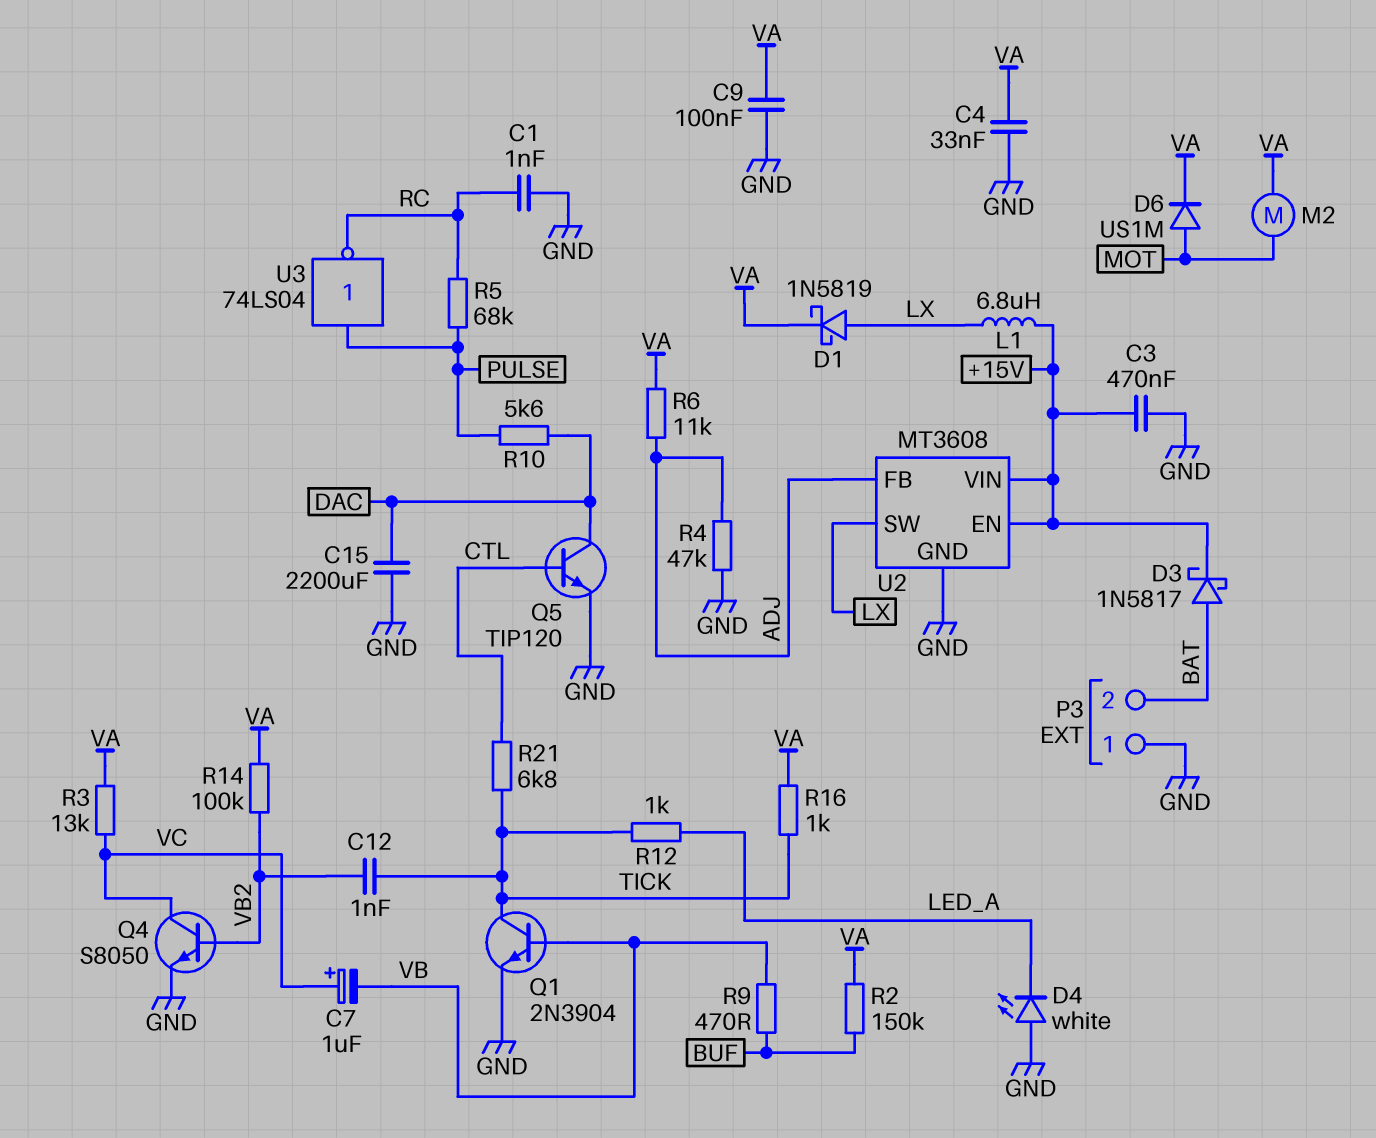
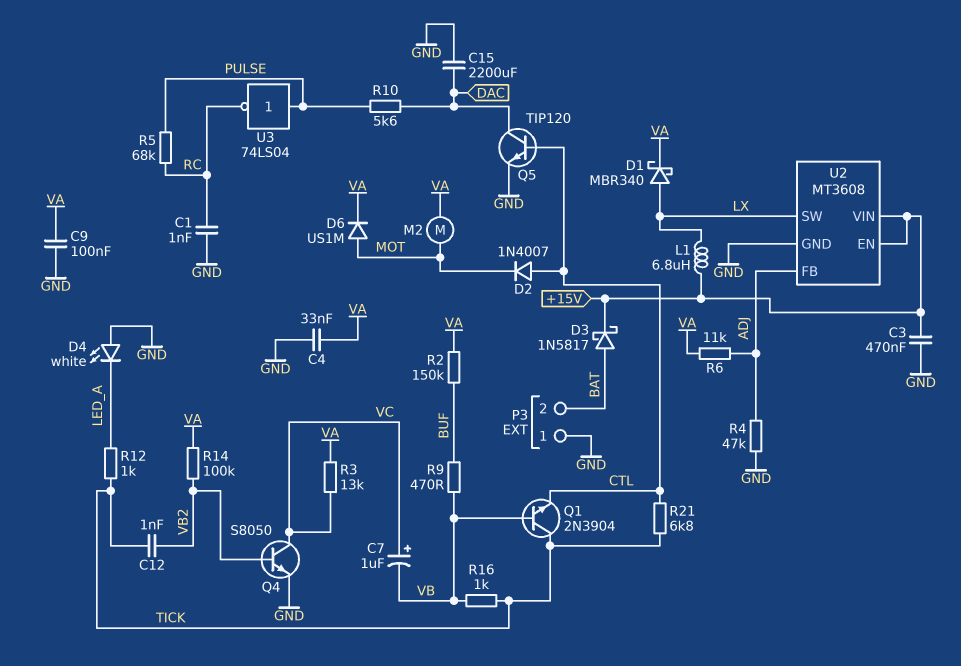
D1: schottky 1N5819 (A LX, K VA) -> schottky MBR340 (A LX, K VA)
D2: none -> diode 1N4007 (A CTL, K MOT)
Q1: NPN 2N3904 (B VB, C TICK, E GND) -> NPN 2N3904 (B VB, C TICK, E CTL)
R16: 1k (TICK, VA) -> 1k (TICK, VB)

